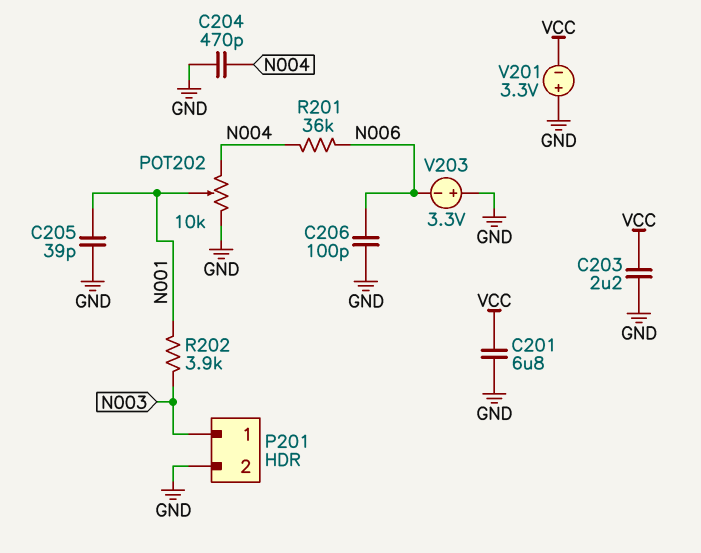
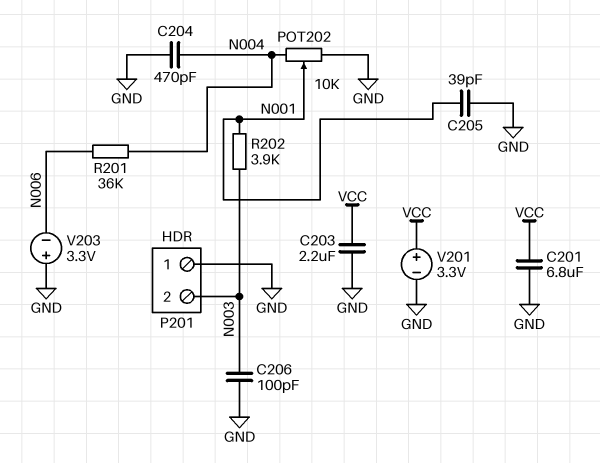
C206: 100pF (GND, N006) -> 100pF (GND, N003)
P201 pin 1: N003 -> GND
P201 pin 2: GND -> N003
V201: 3.3V (plus GND, minus VCC) -> 3.3V (plus VCC, minus GND)

